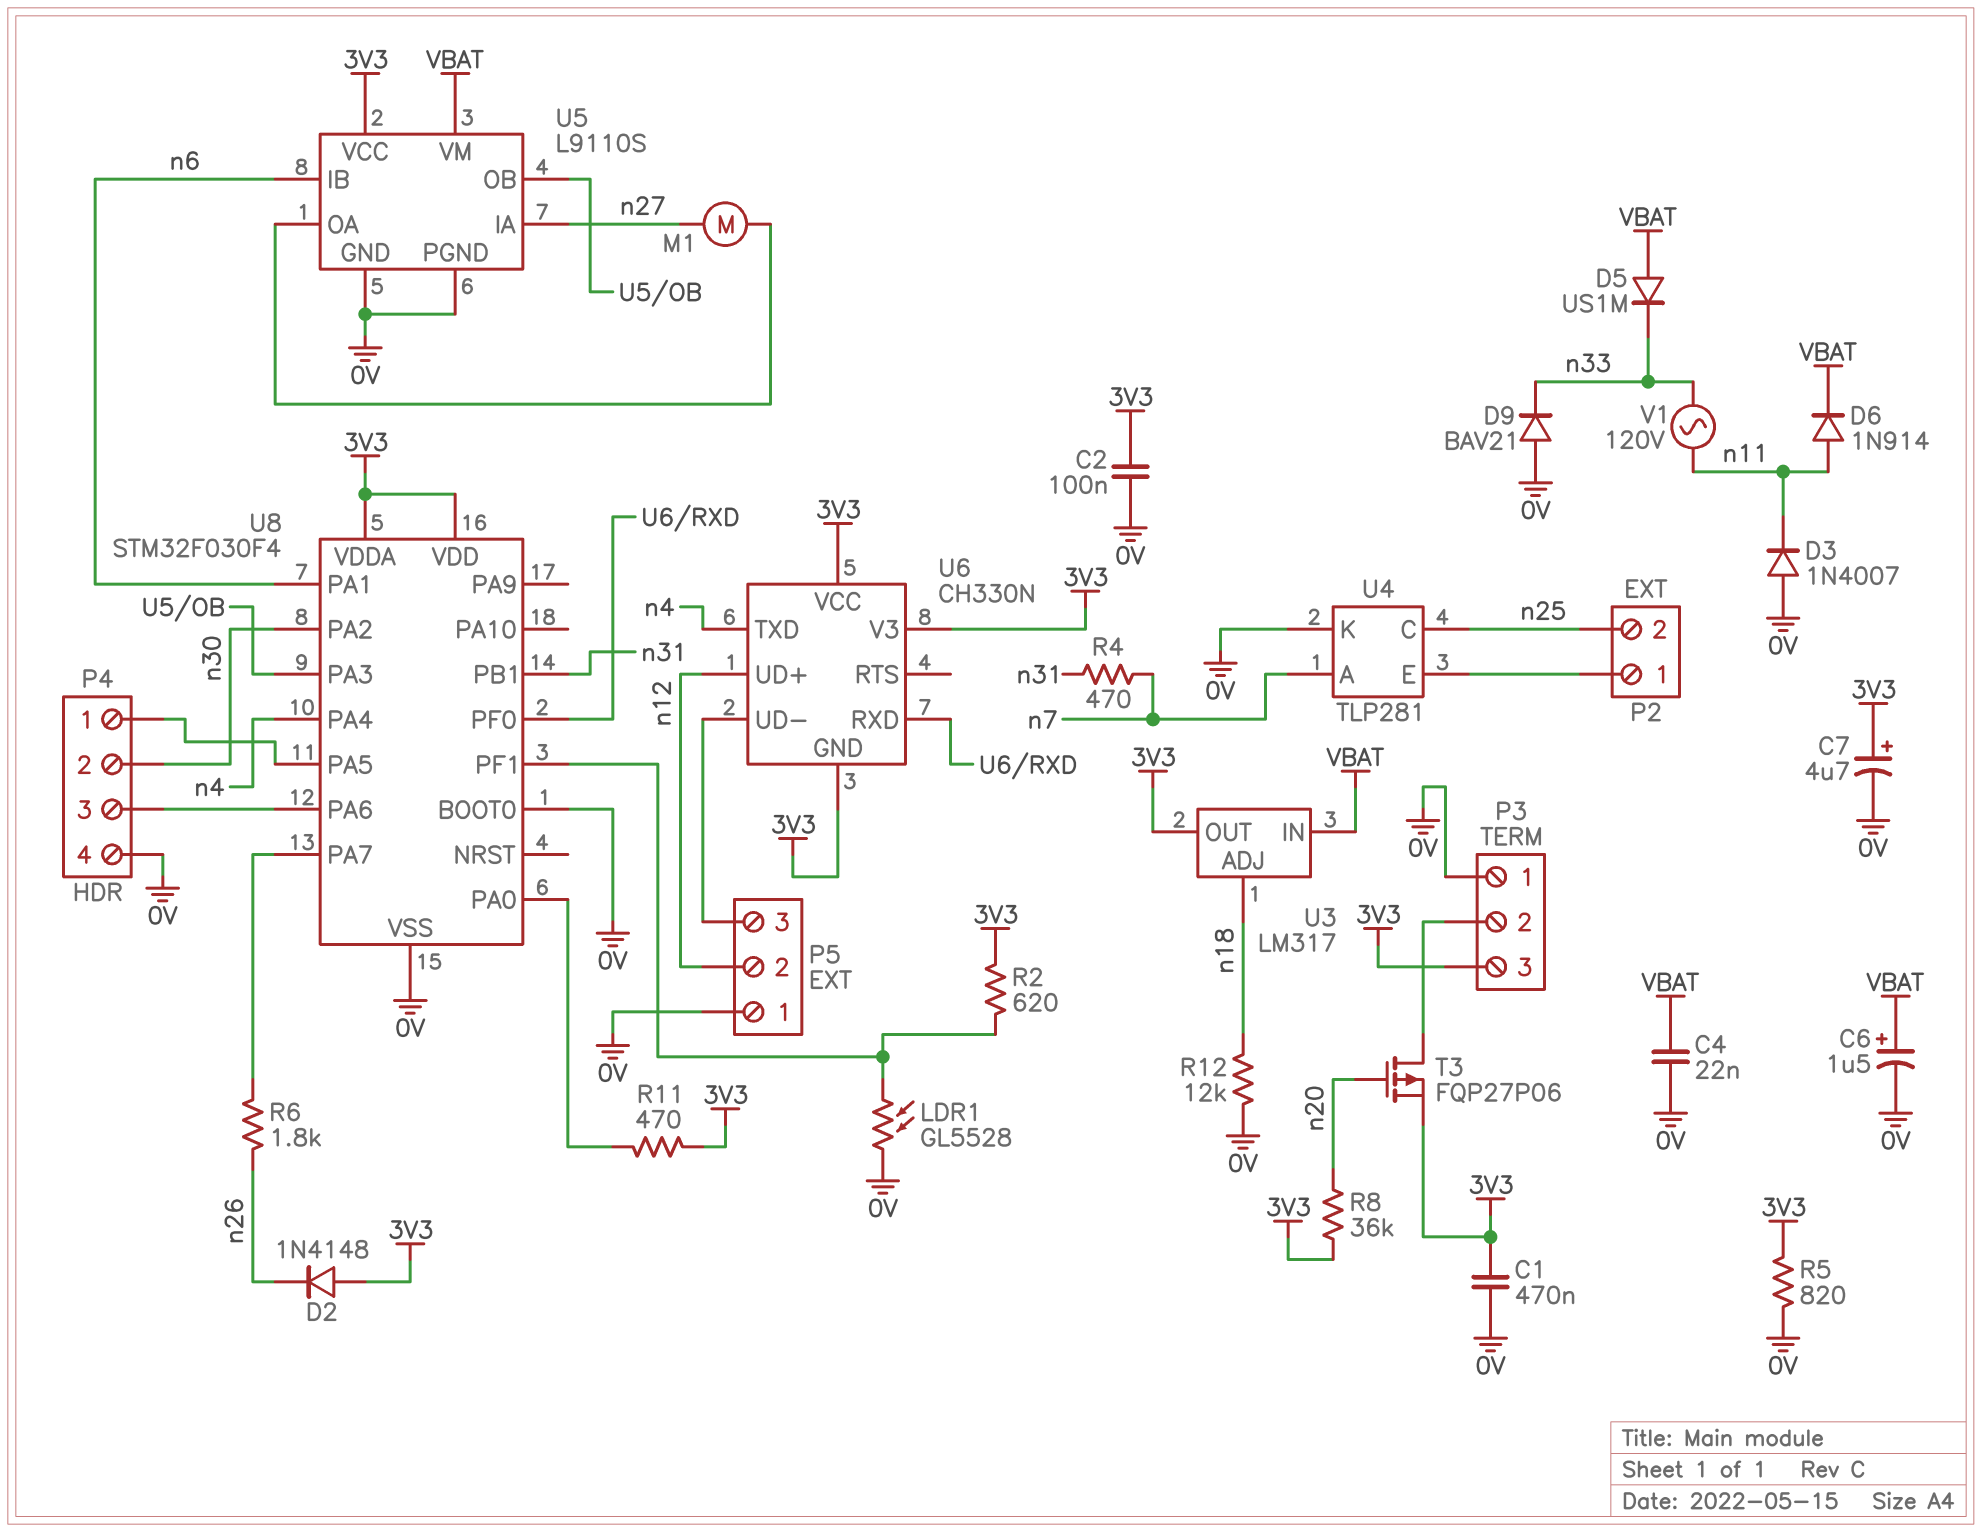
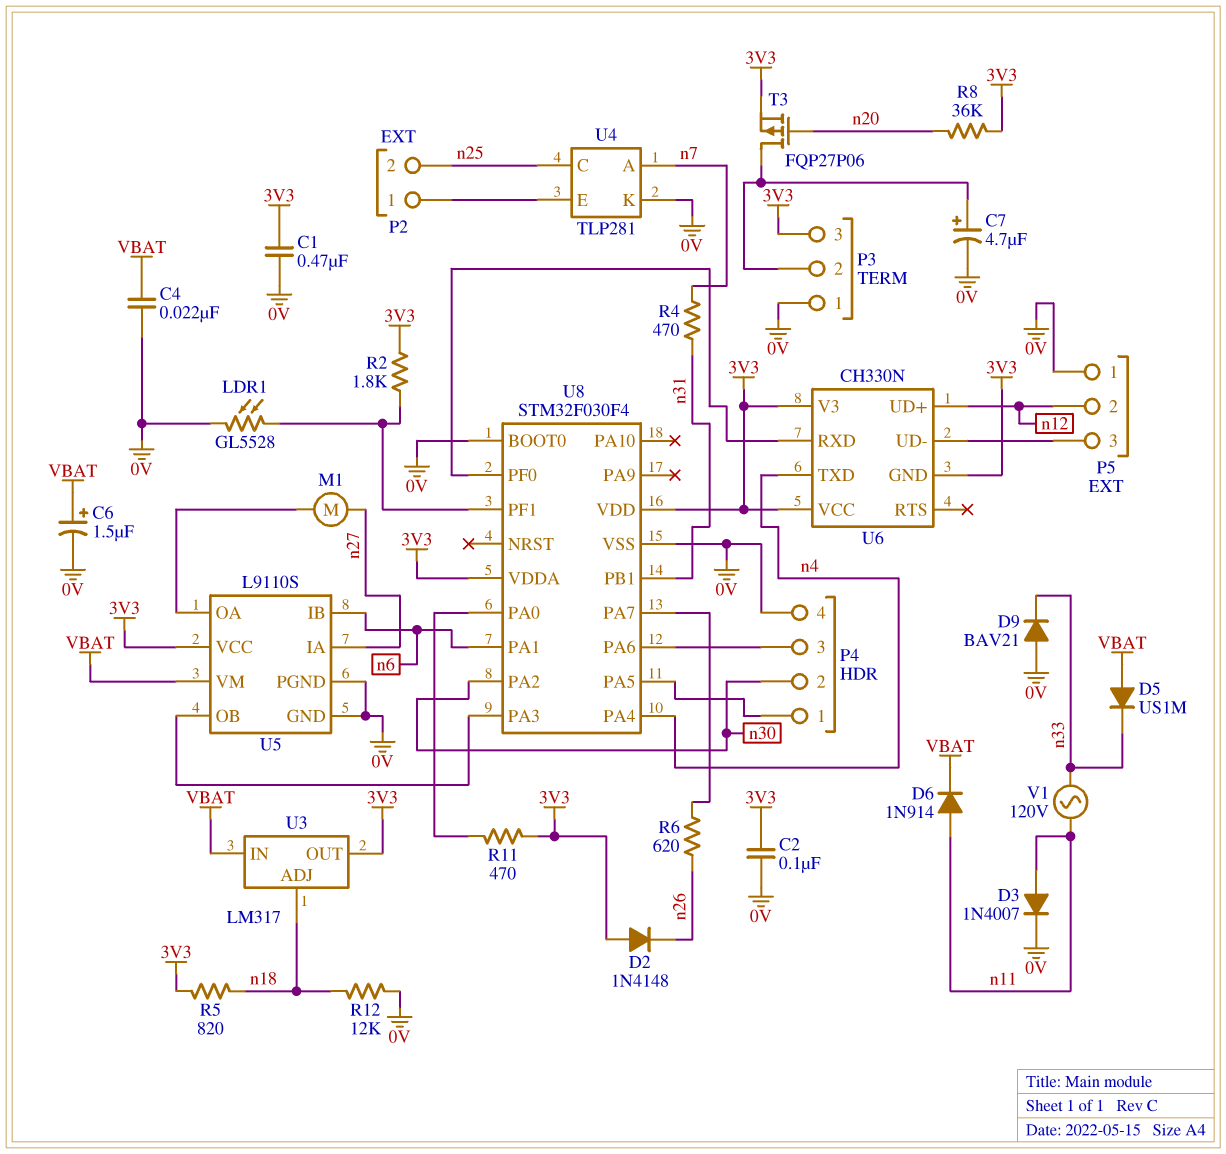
C7: 4.7uF (plus 3V3, minus 0V) -> 4.7uF (plus P3/2, minus 0V)
D3: diode 1N4007 (A 0V, K n11) -> diode 1N4007 (A n11, K 0V)
R2: 620 (3V3, U8/PF1) -> 1.8k (3V3, U8/PF1)
R5: 820 (0V, 3V3) -> 820 (3V3, n18)
R6: 1.8k (U8/PA7, n26) -> 620 (U8/PA7, n26)

